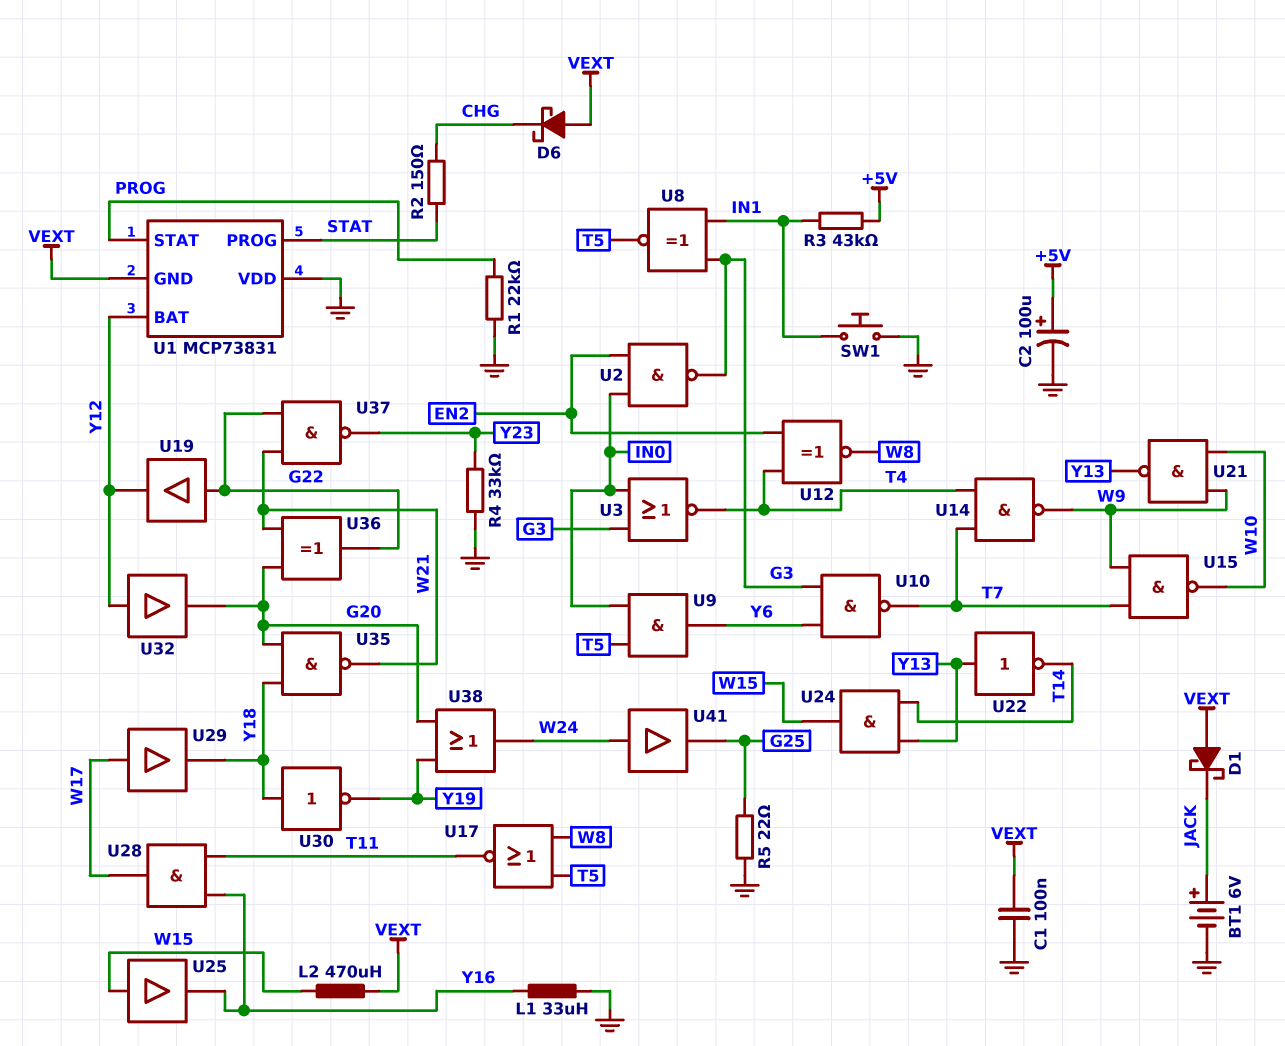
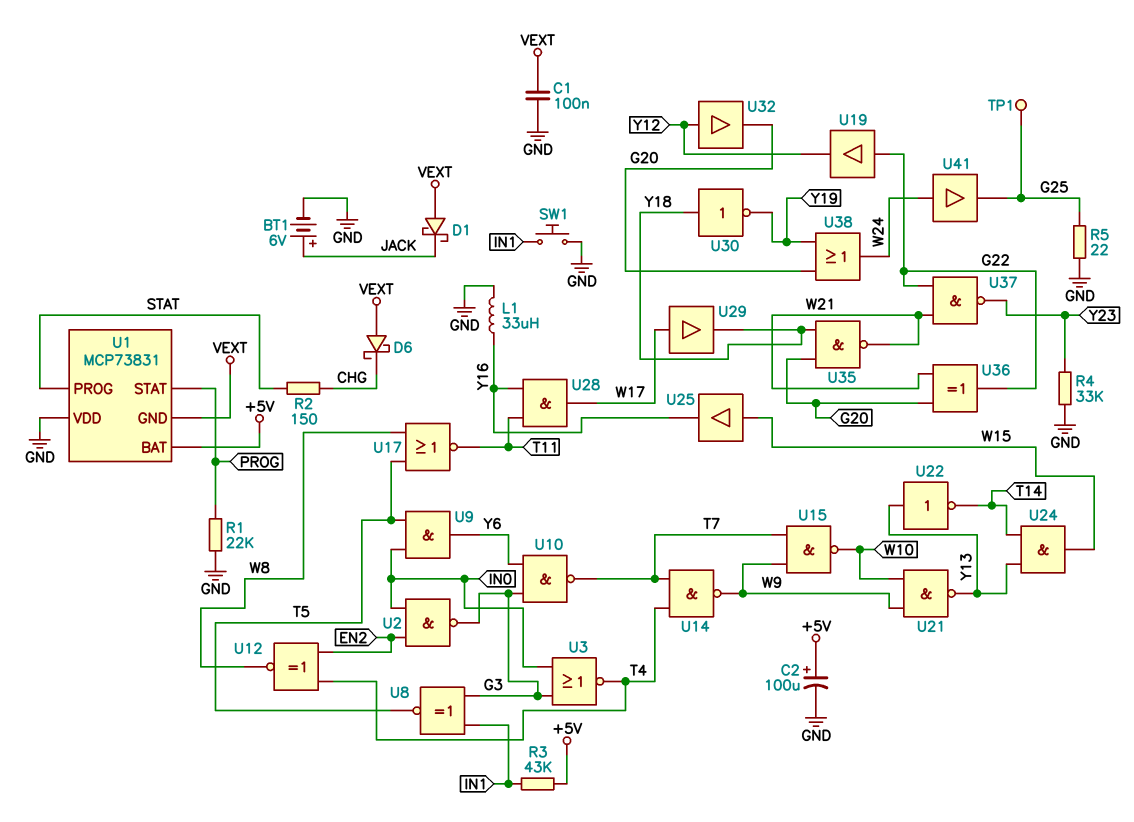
L2: 470uH (VEXT, W15) -> none
TP1: none -> test point (G25)
U1 pin BAT: Y12 -> +5V

